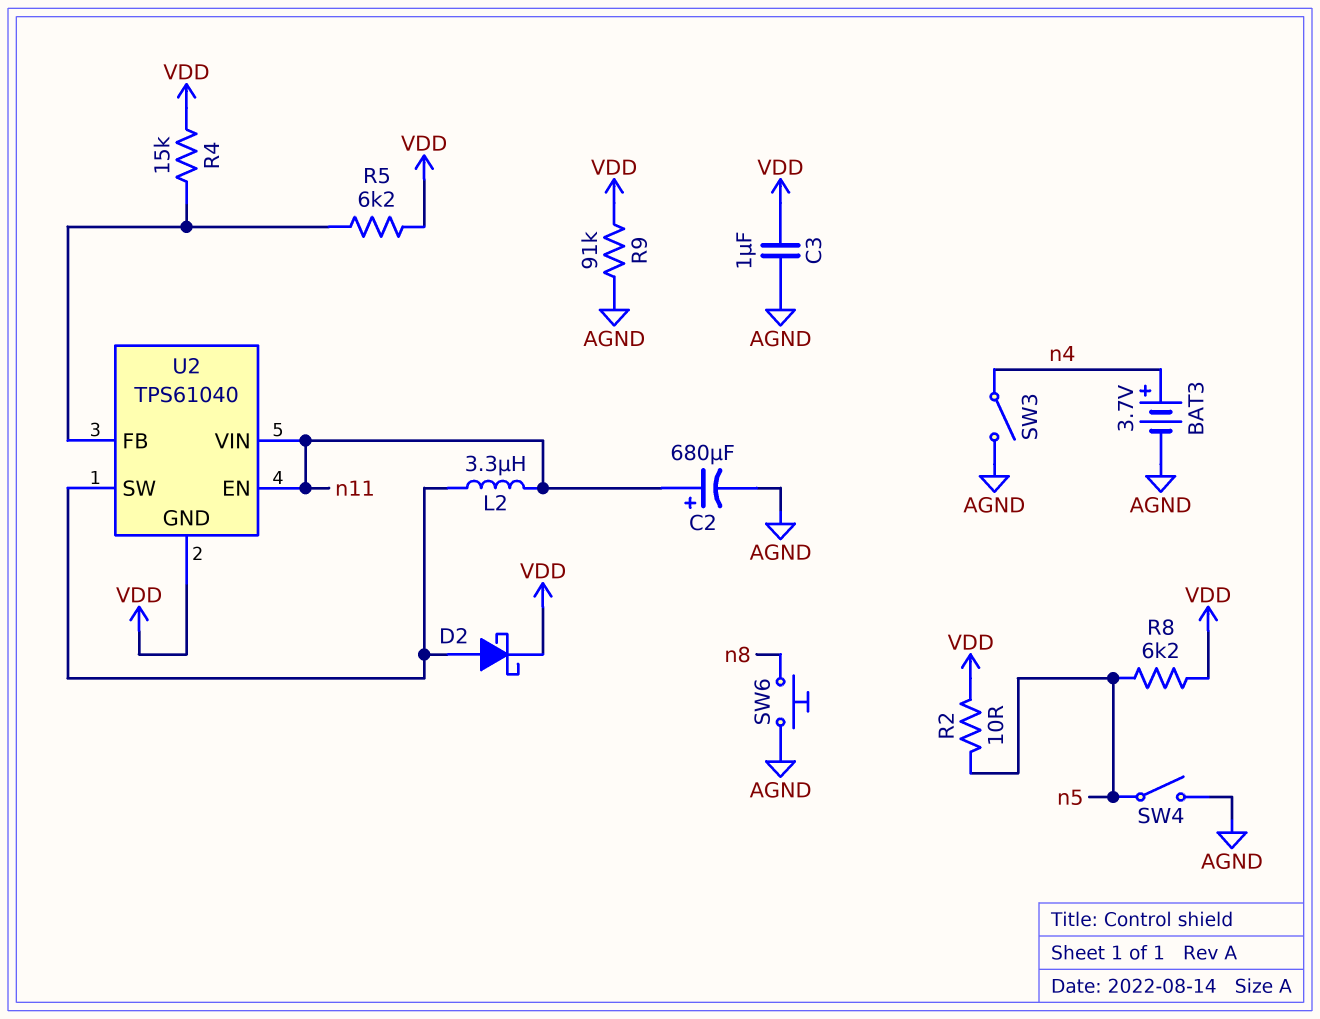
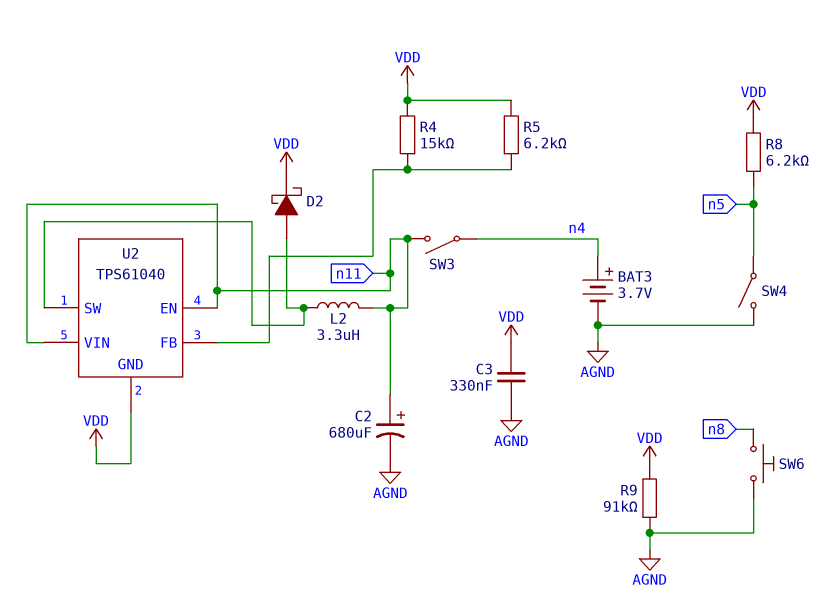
C3: 1uF (AGND, VDD) -> 330nF (AGND, VDD)
R2: 10 (VDD, n5) -> none
SW3: switch (AGND, n4) -> switch (n4, n11)

